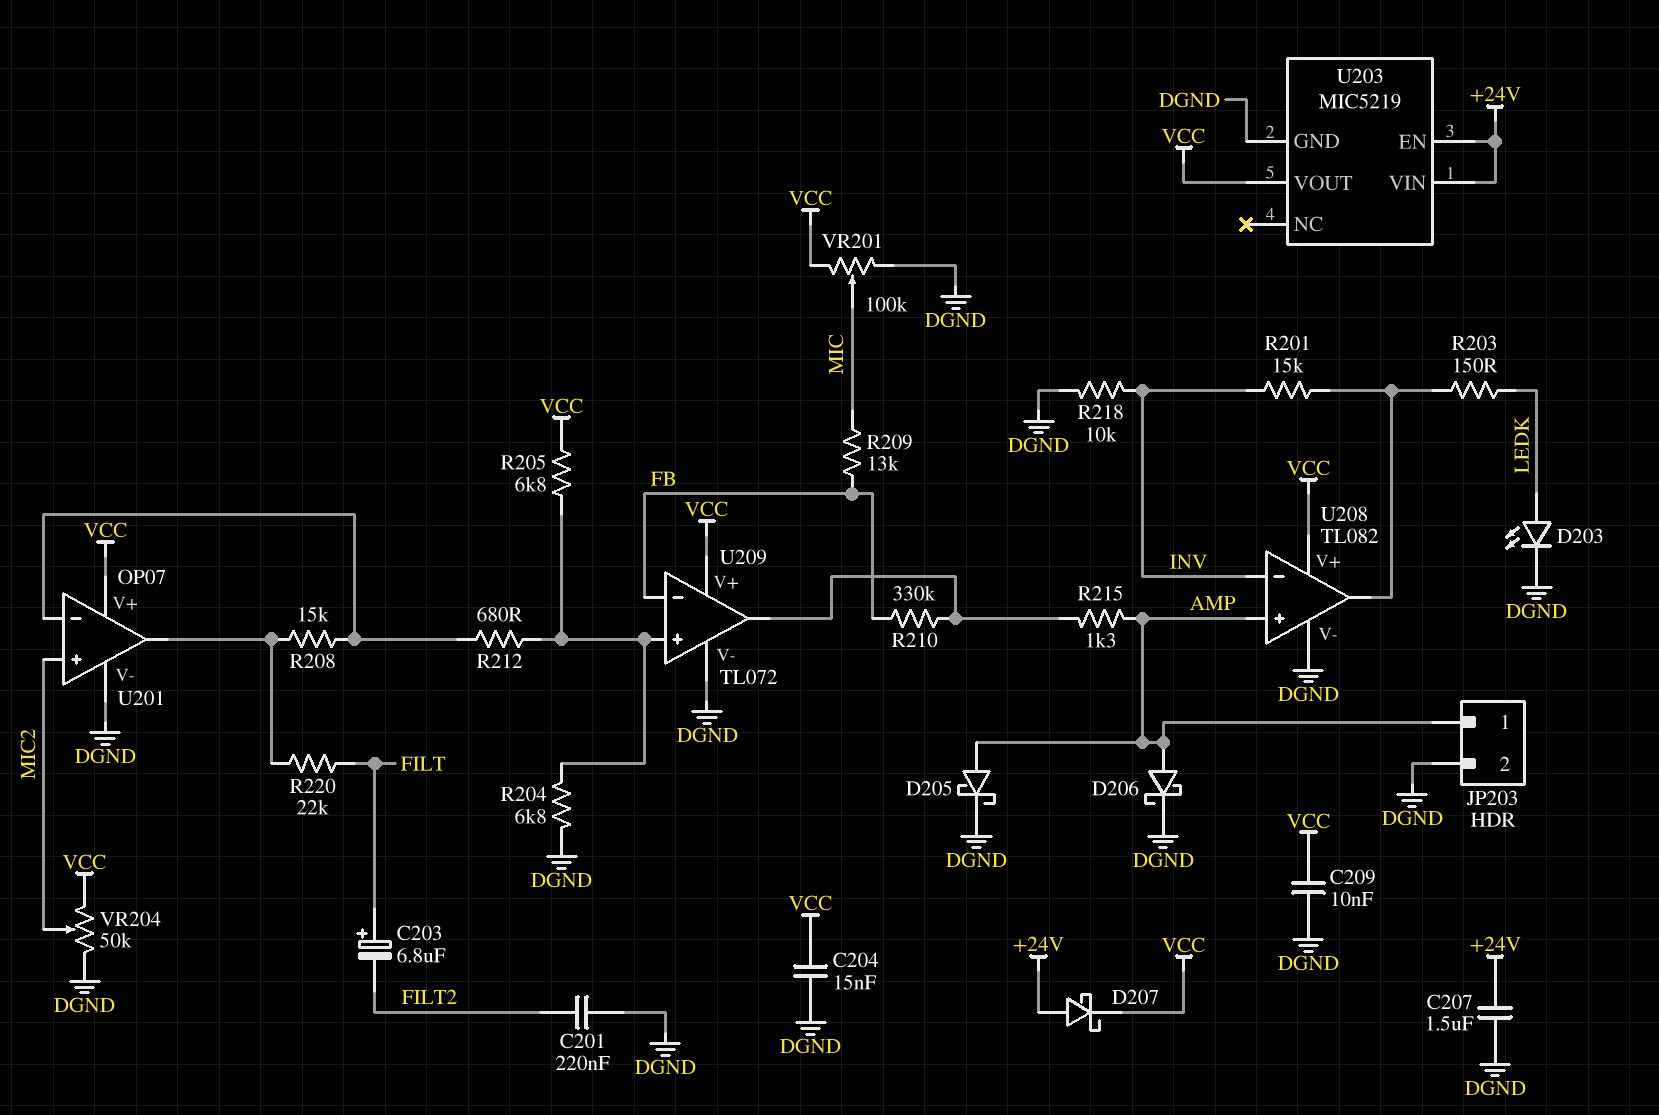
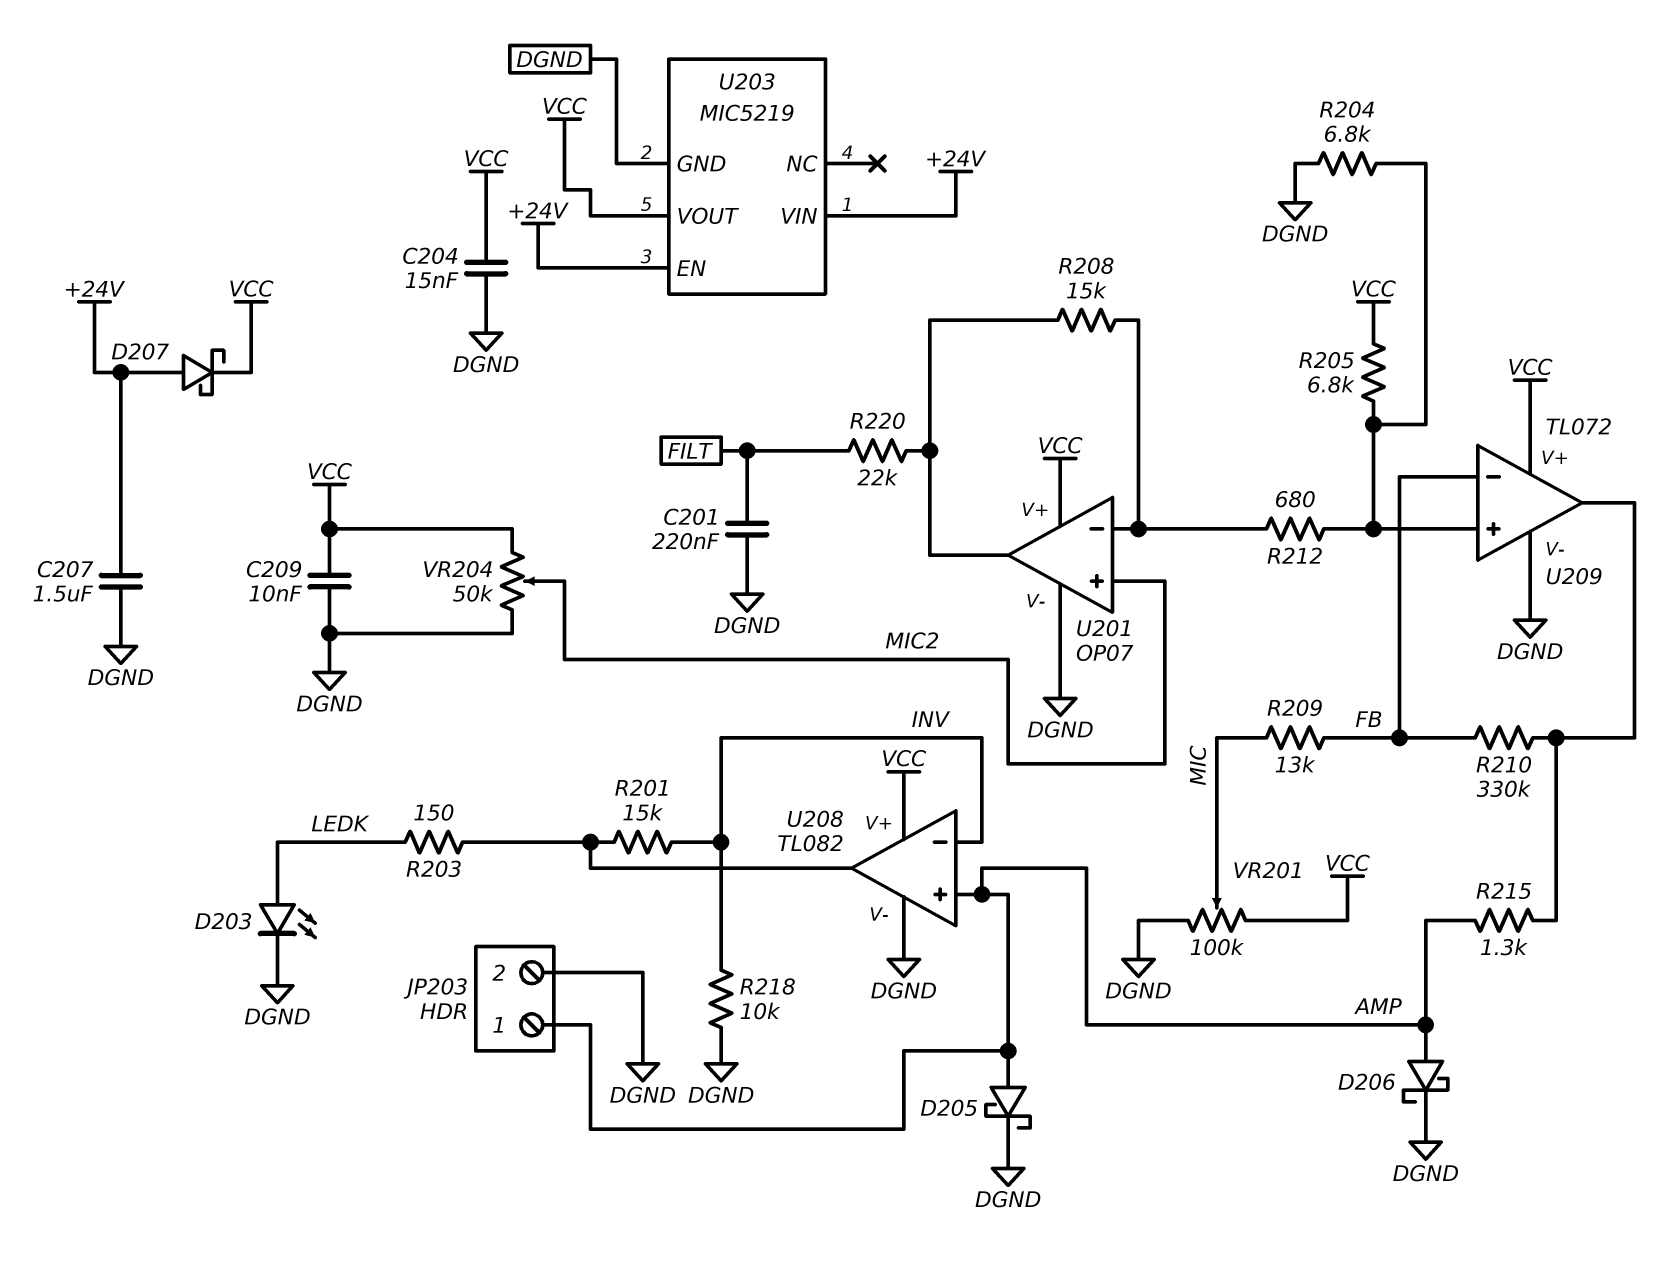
C201: 220nF (DGND, FILT2) -> 220nF (DGND, FILT)
C203: 6.8uF (plus FILT, minus FILT2) -> none

